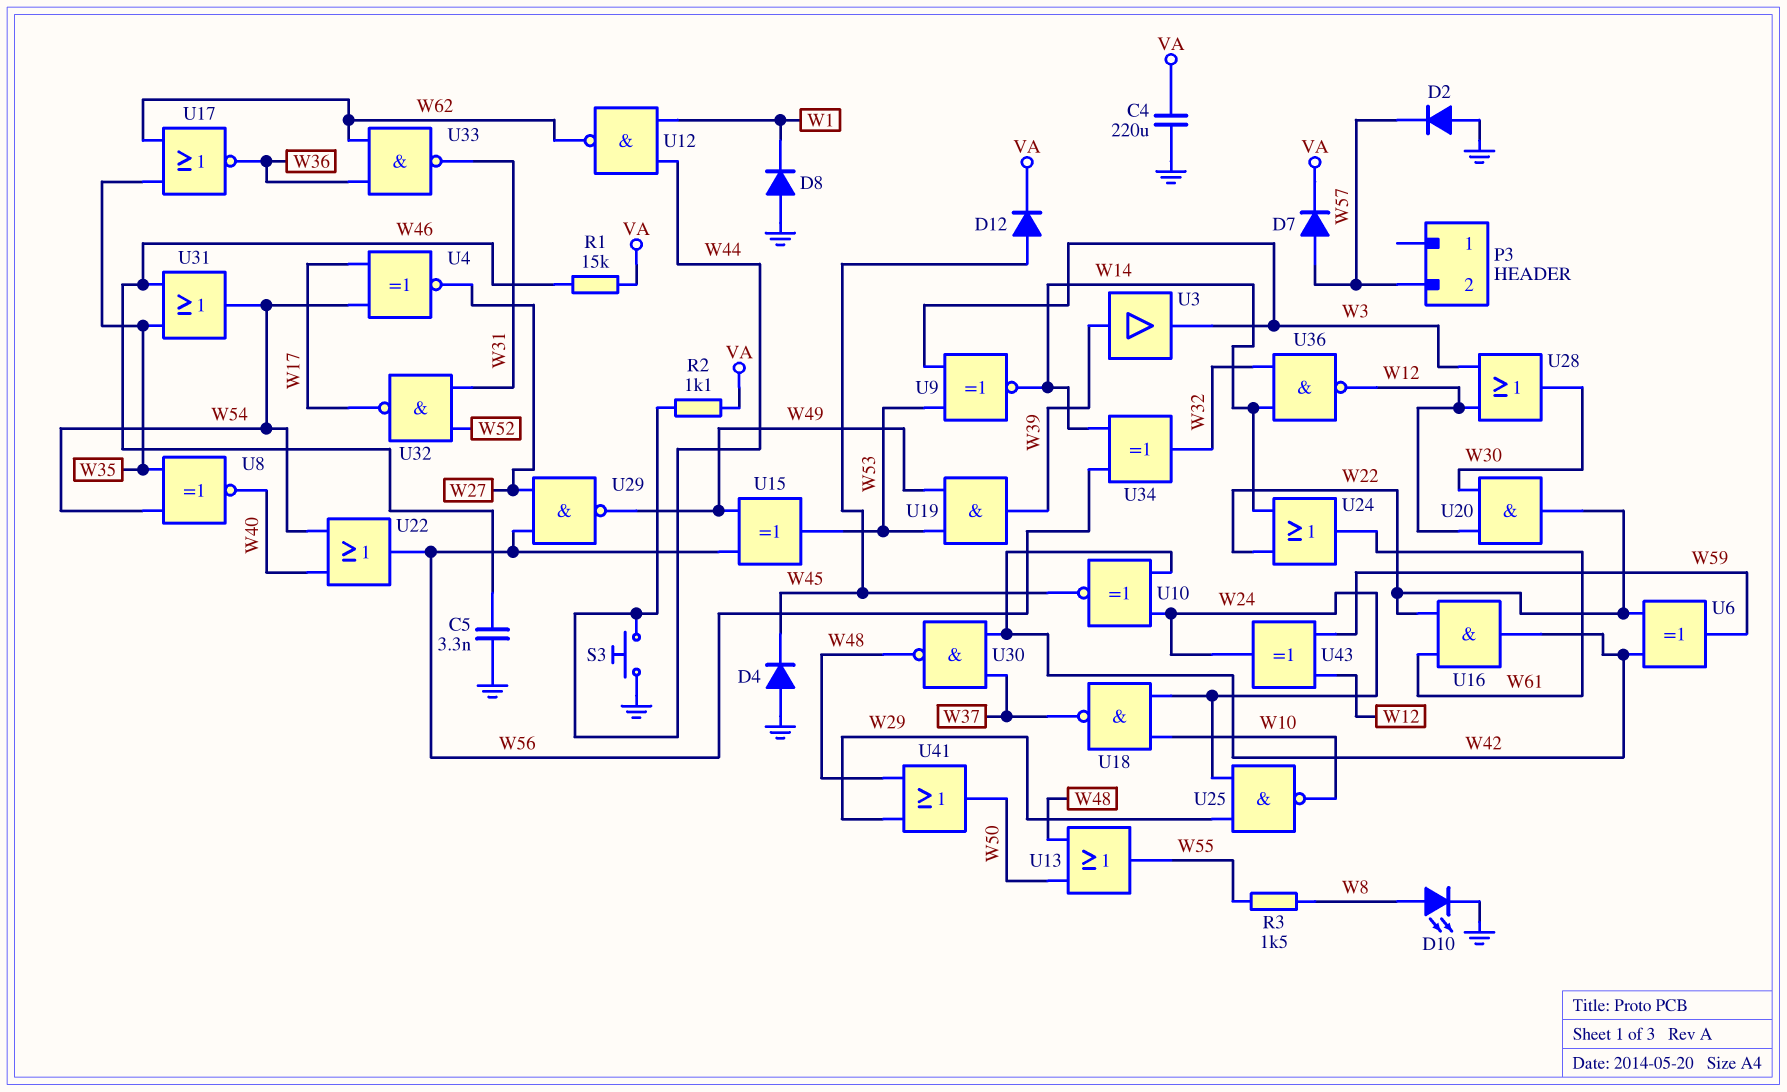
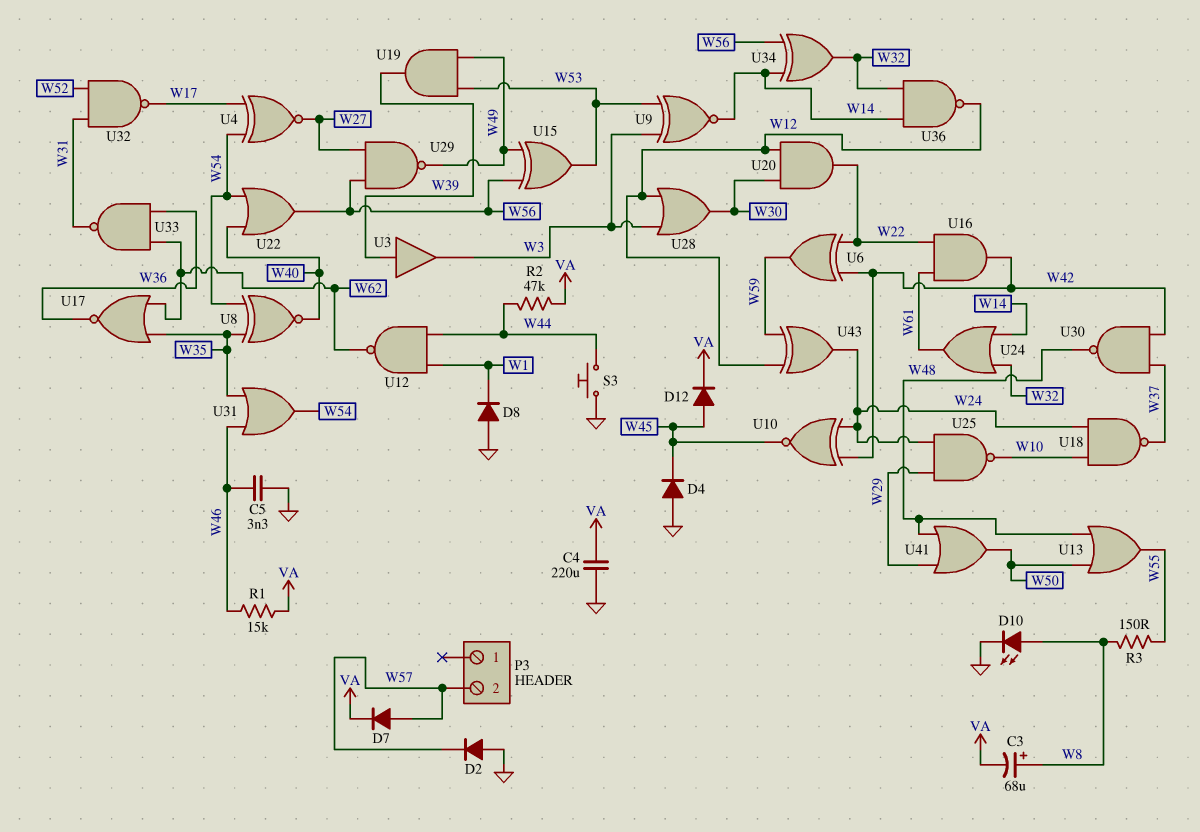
C3: none -> 68uF (plus W8, minus VA)
R2: 1.1k (VA, W44) -> 47k (VA, W44)
R3: 1.5k (W8, W55) -> 150 (W8, W55)
U24: OR (in W14, in W22, out W61) -> OR (in W14, in W32, out W61)

